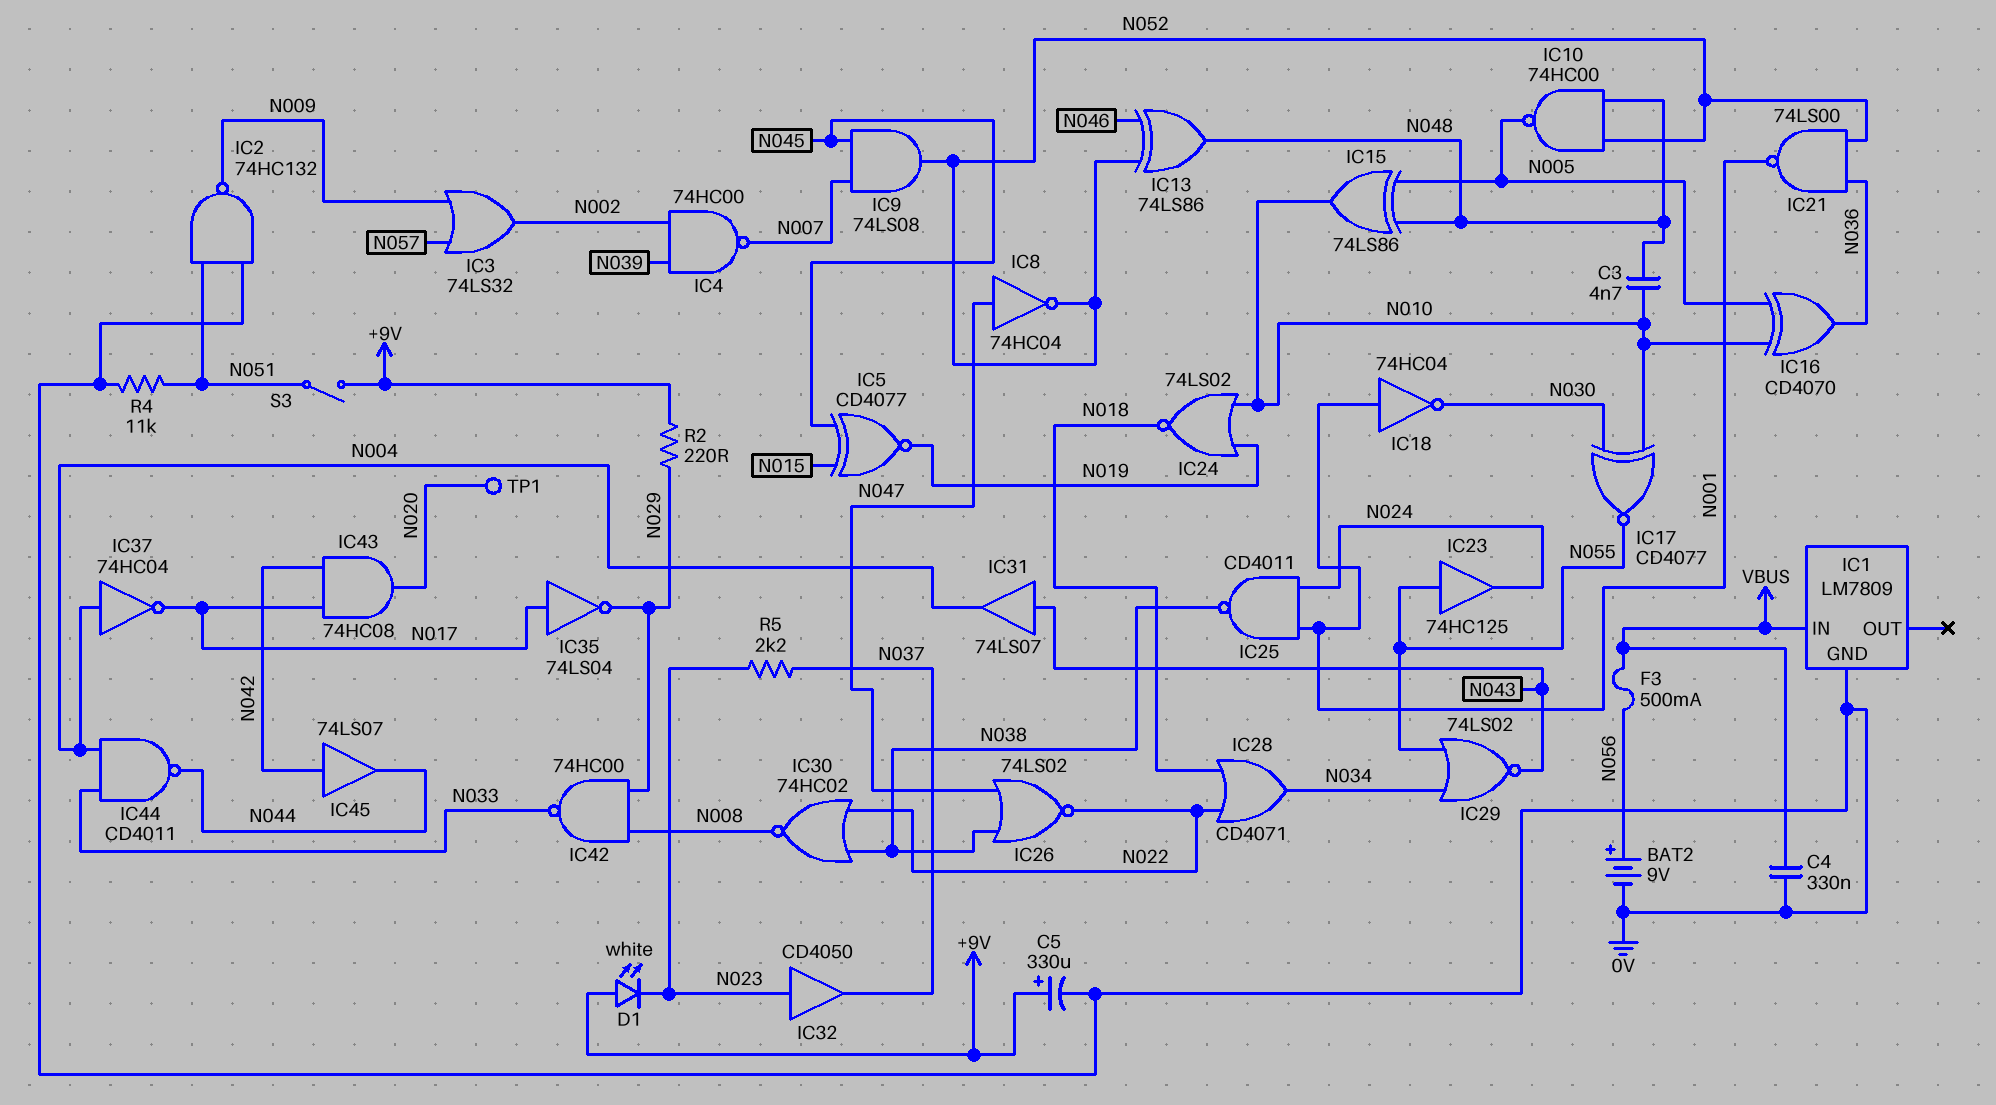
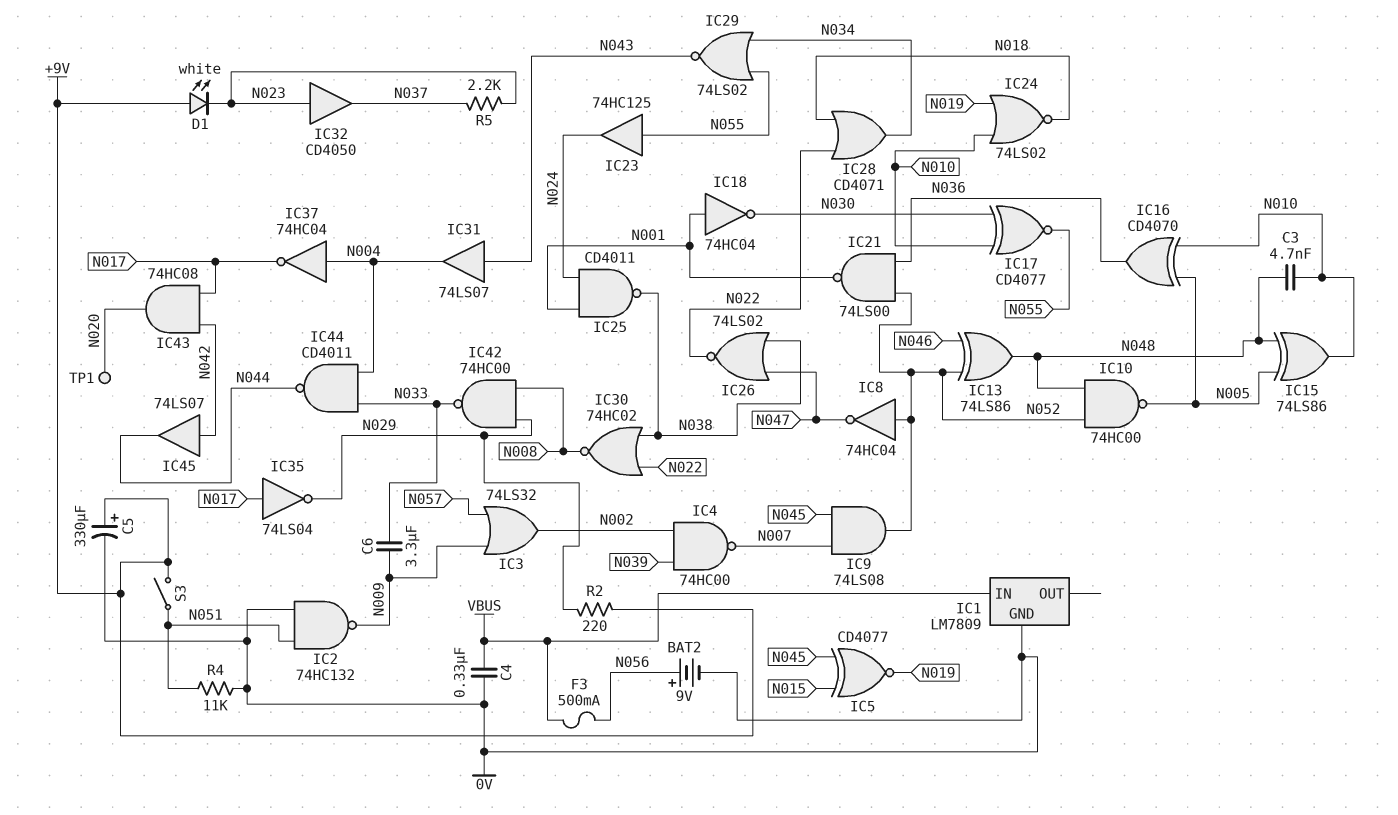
C6: none -> 3.3uF (N009, N033)
IC8: NOT 74HC04 (in N047, out N052) -> NOT 74HC04 (in N052, out N047)

